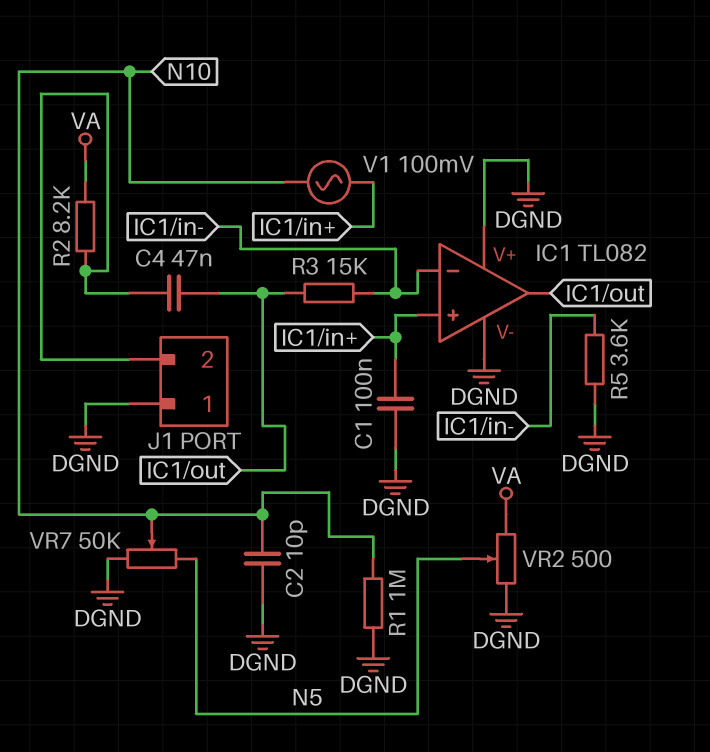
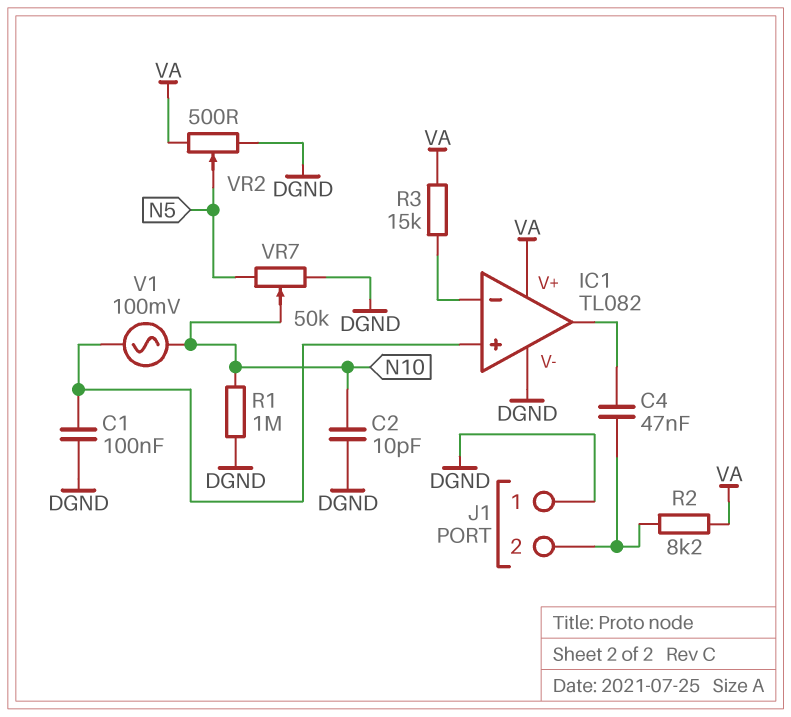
IC1 pin V+: DGND -> VA
R3: 15k (IC1/in-, IC1/out) -> 15k (IC1/in-, VA)
R5: 3.6k (DGND, IC1/in-) -> none

